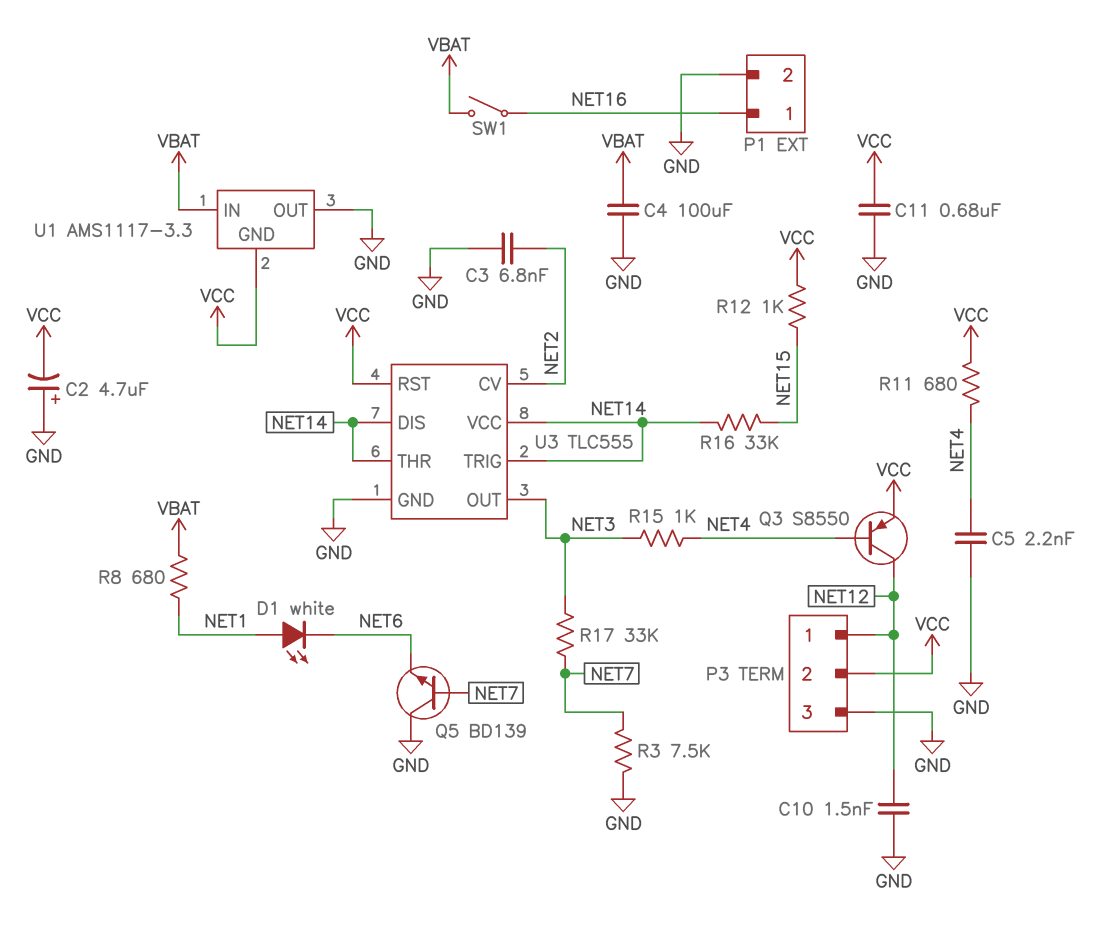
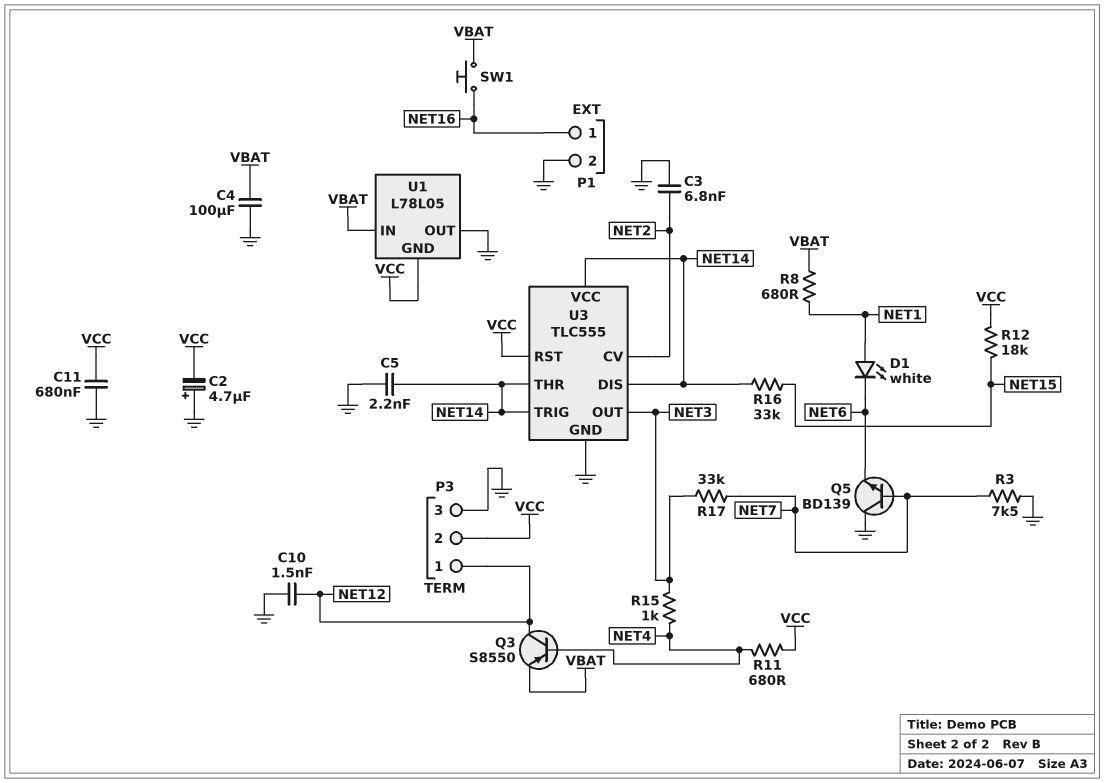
C5: 2.2nF (GND, NET4) -> 2.2nF (GND, NET14)
Q3: PNP S8550 (B NET4, C NET12, E VCC) -> PNP S8550 (B NET4, C NET12, E VBAT)
R12: 1k (NET15, VCC) -> 18k (NET15, VCC)
SW1: switch (NET16, VBAT) -> button (NET16, VBAT)
U1: AMS1117-3.3 -> L78L05

